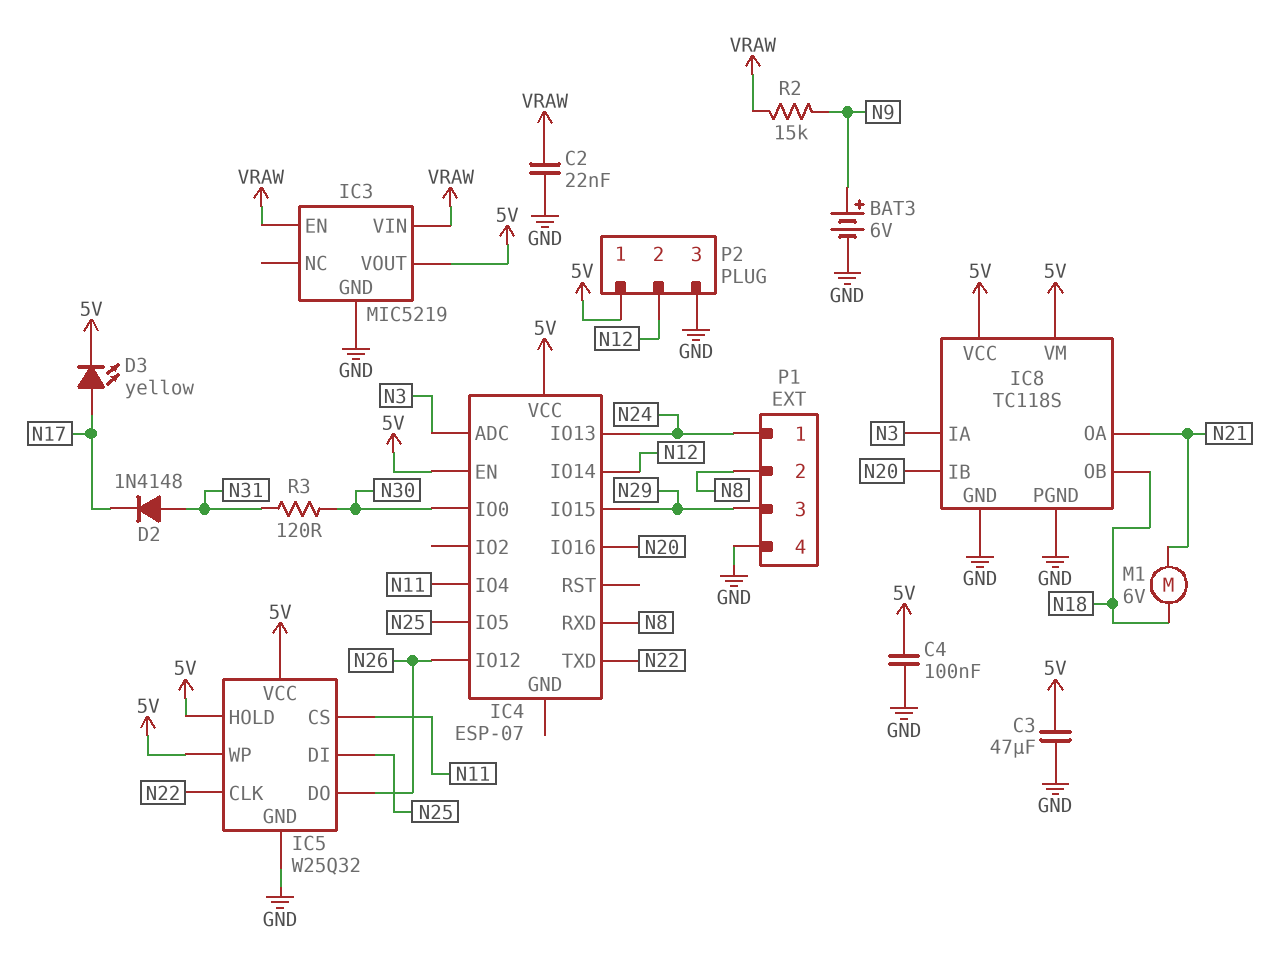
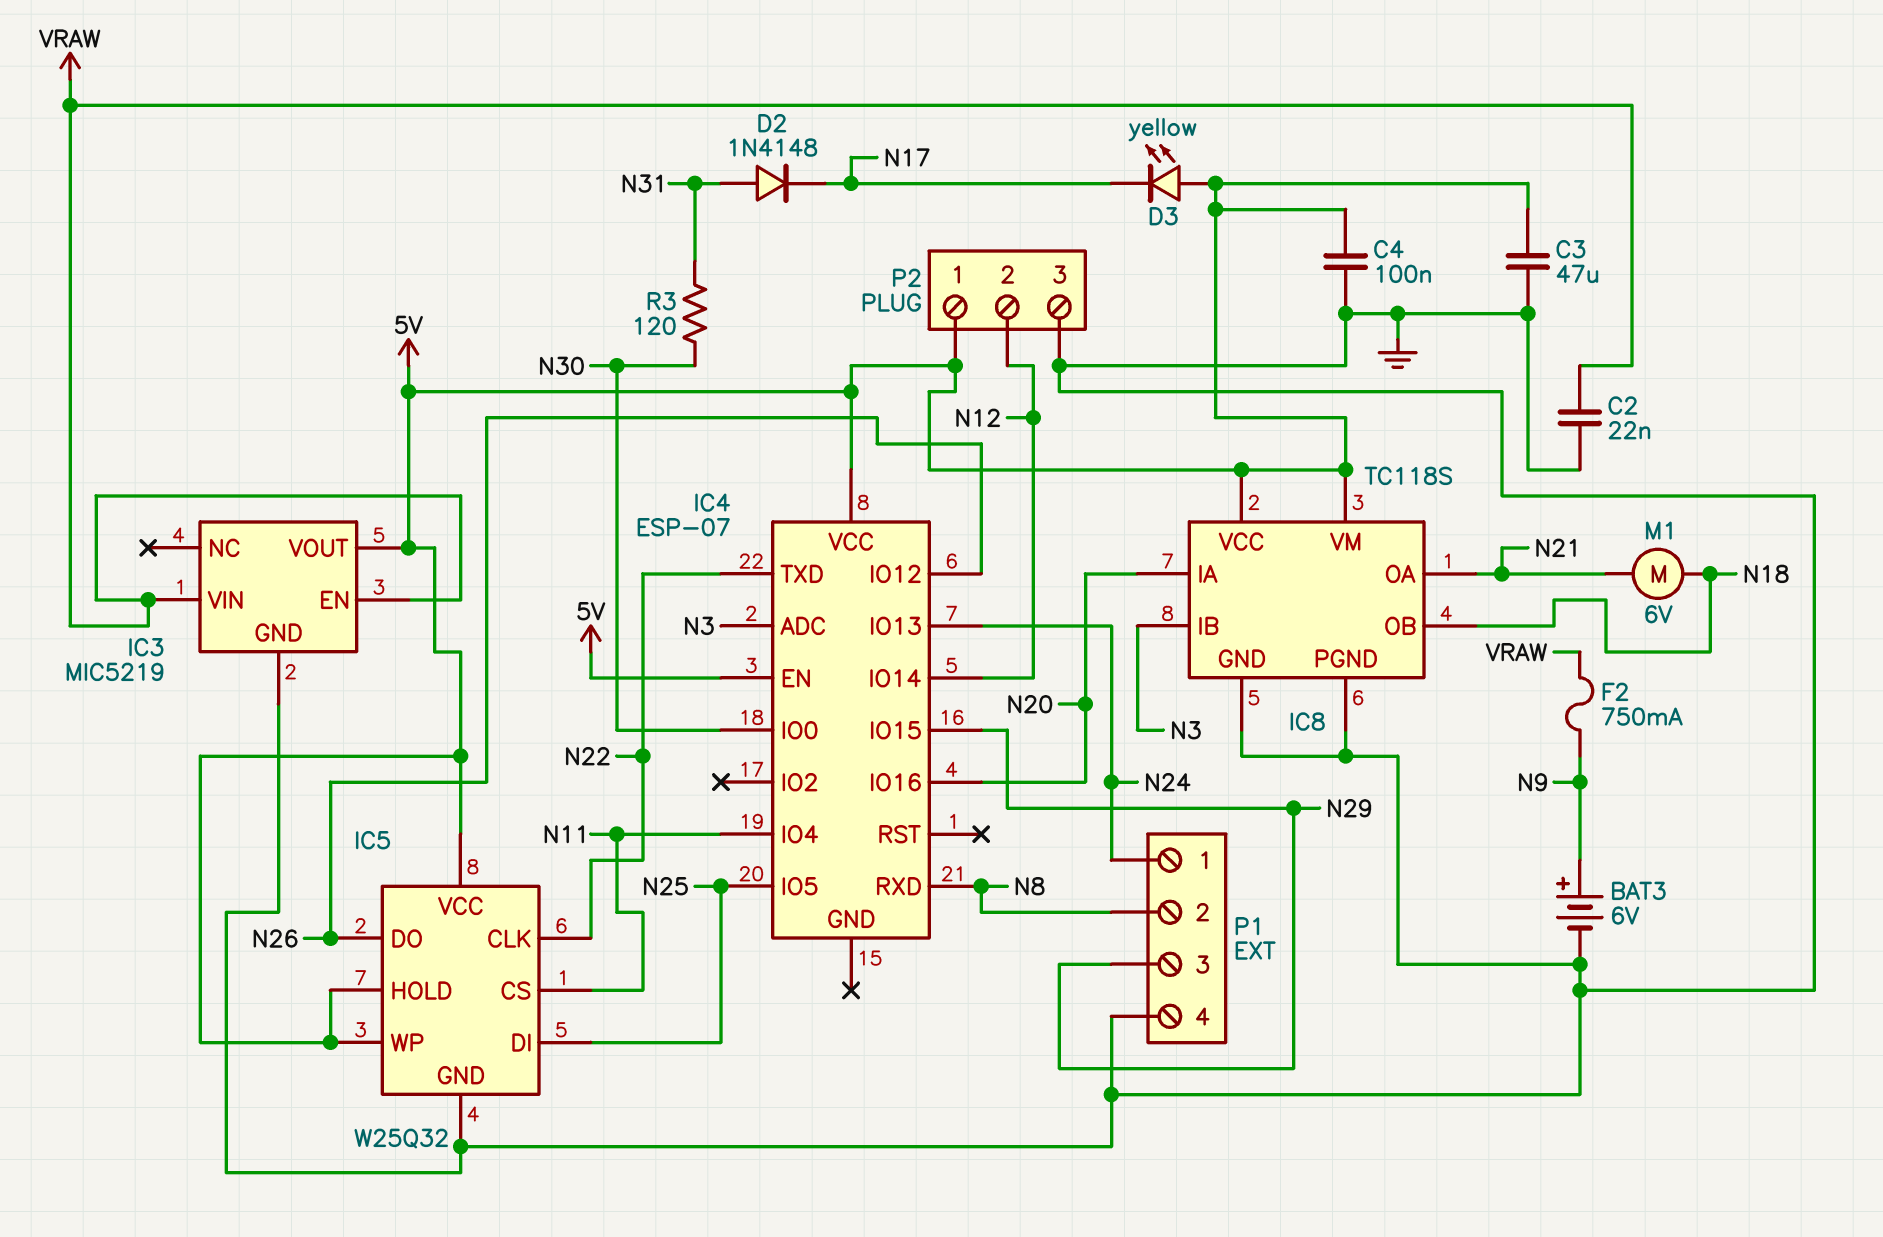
D3: LED yellow (A N17, K 5V) -> LED yellow (A 5V, K N17)
F2: none -> 750mA (N9, VRAW)
IC8 pin IA: N3 -> N20
IC8 pin IB: N20 -> N3
R2: 15k (N9, VRAW) -> none

